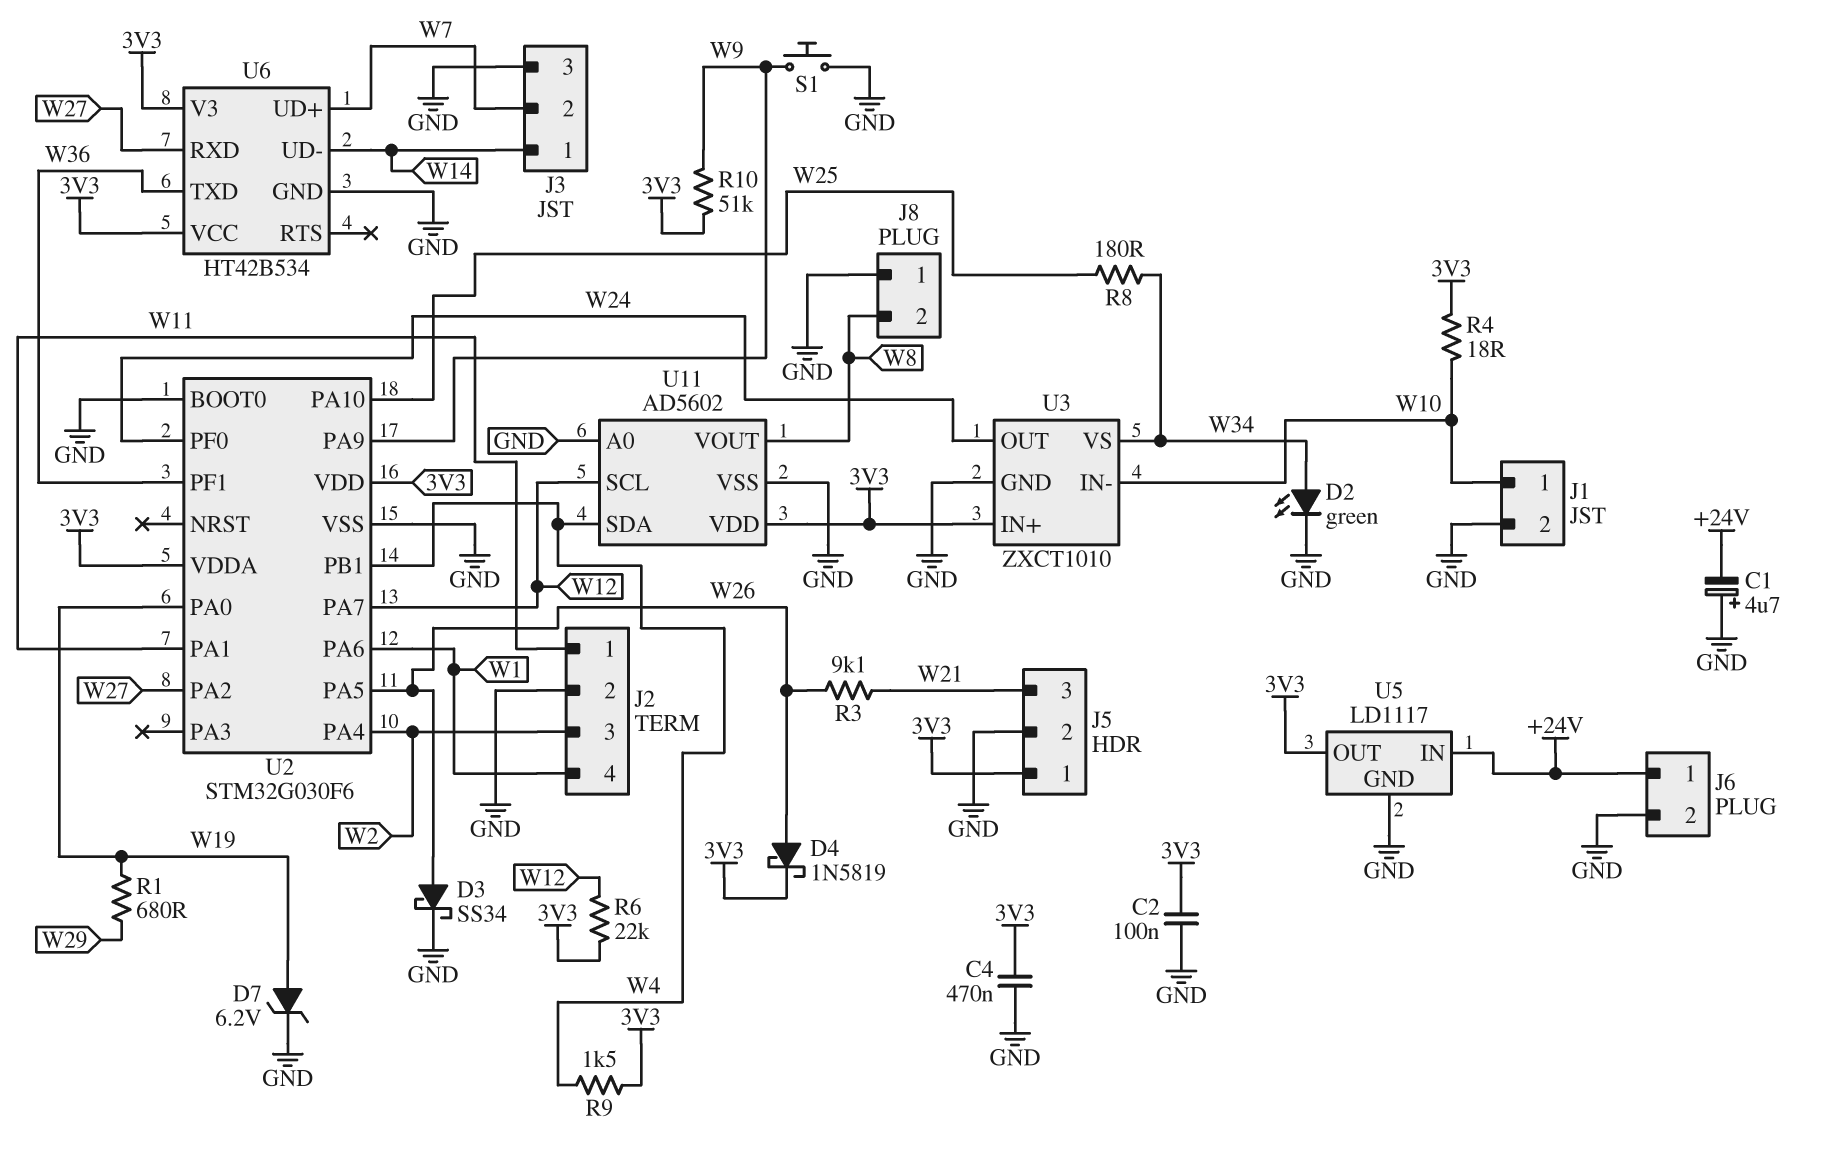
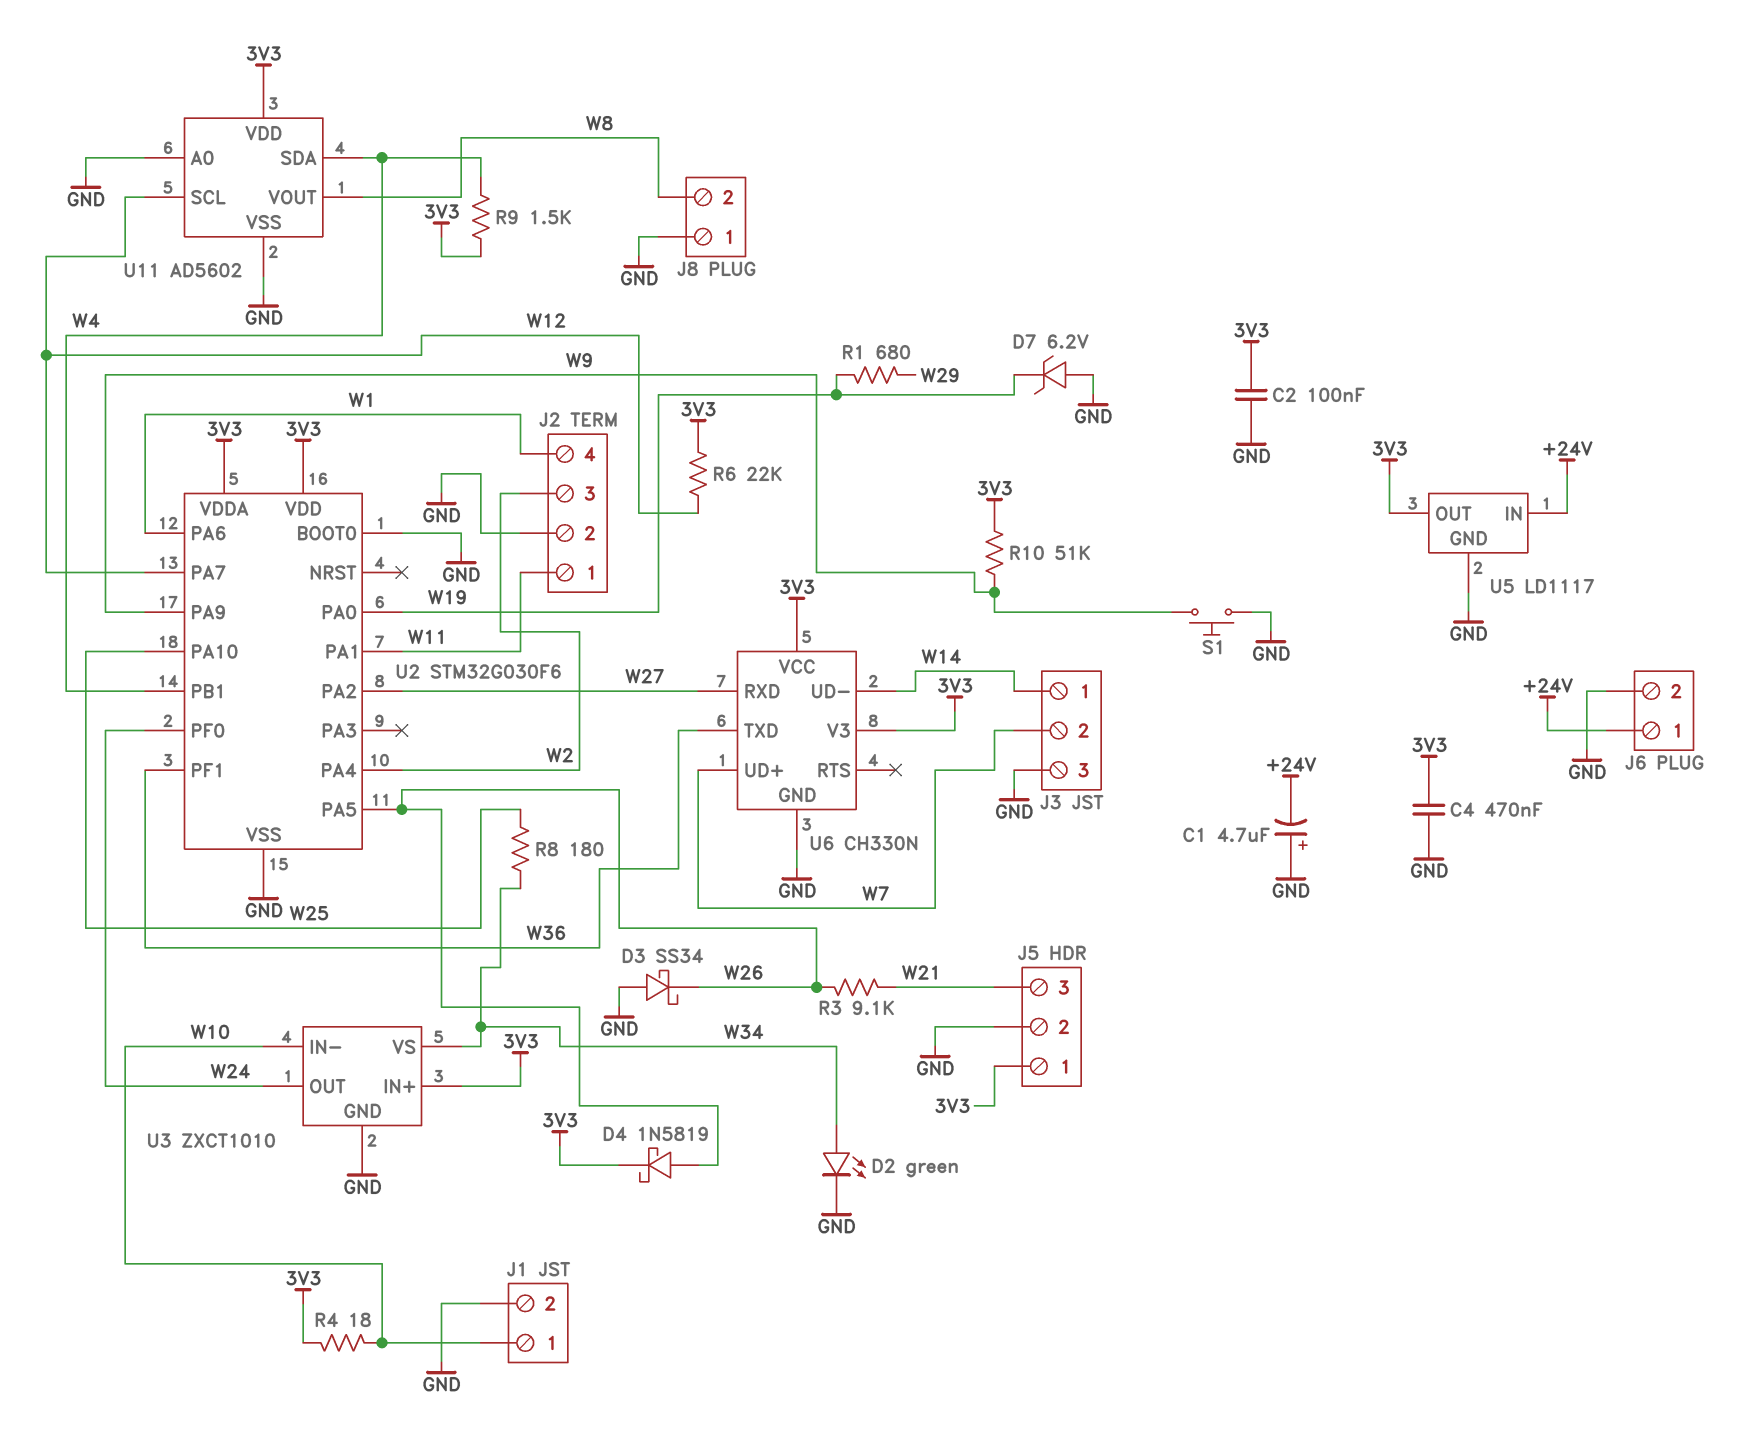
D3: schottky SS34 (A W26, K GND) -> schottky SS34 (A GND, K W26)
D7: zener 6.2V (A W19, K GND) -> zener 6.2V (A GND, K W19)
U6: HT42B534 -> CH330N

